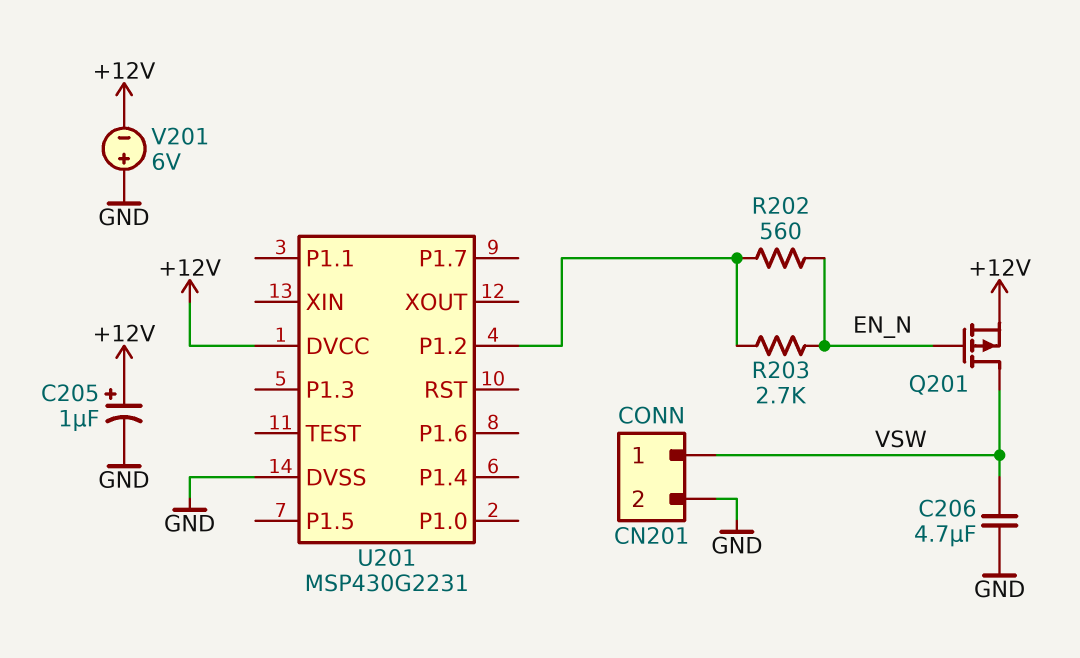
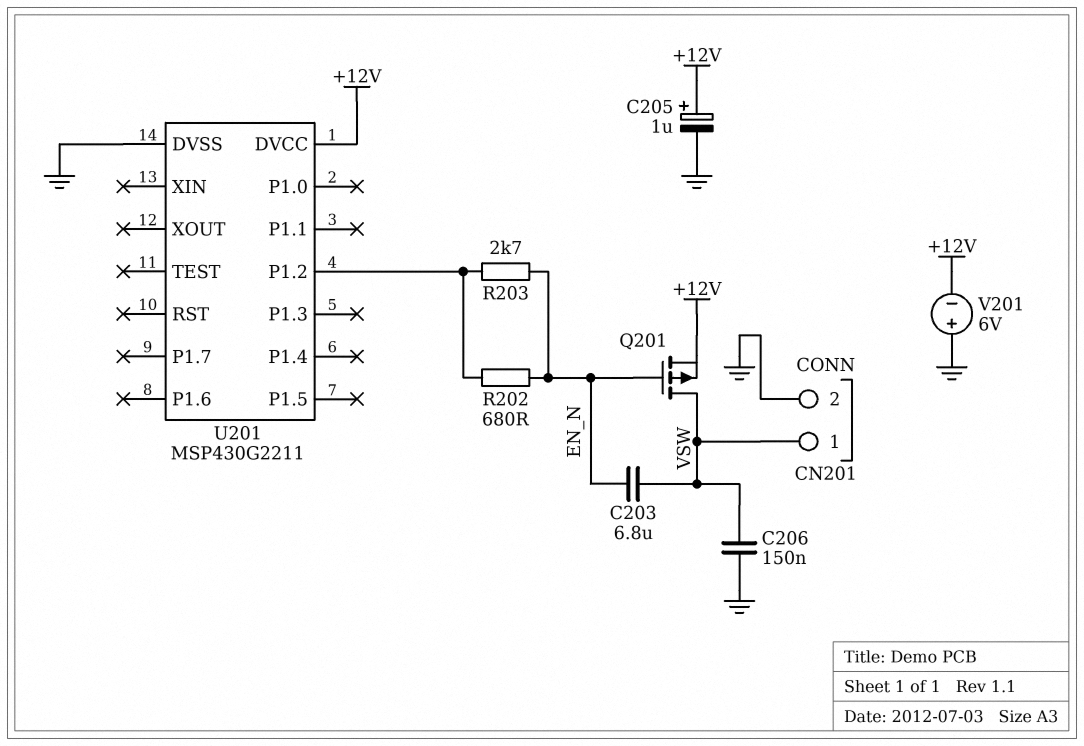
C203: none -> 6.8uF (EN_N, VSW)
C206: 4.7uF (GND, VSW) -> 150nF (GND, VSW)
R202: 560 (EN_N, U201/P1.2) -> 680 (EN_N, U201/P1.2)
U201: MSP430G2231 -> MSP430G2211

